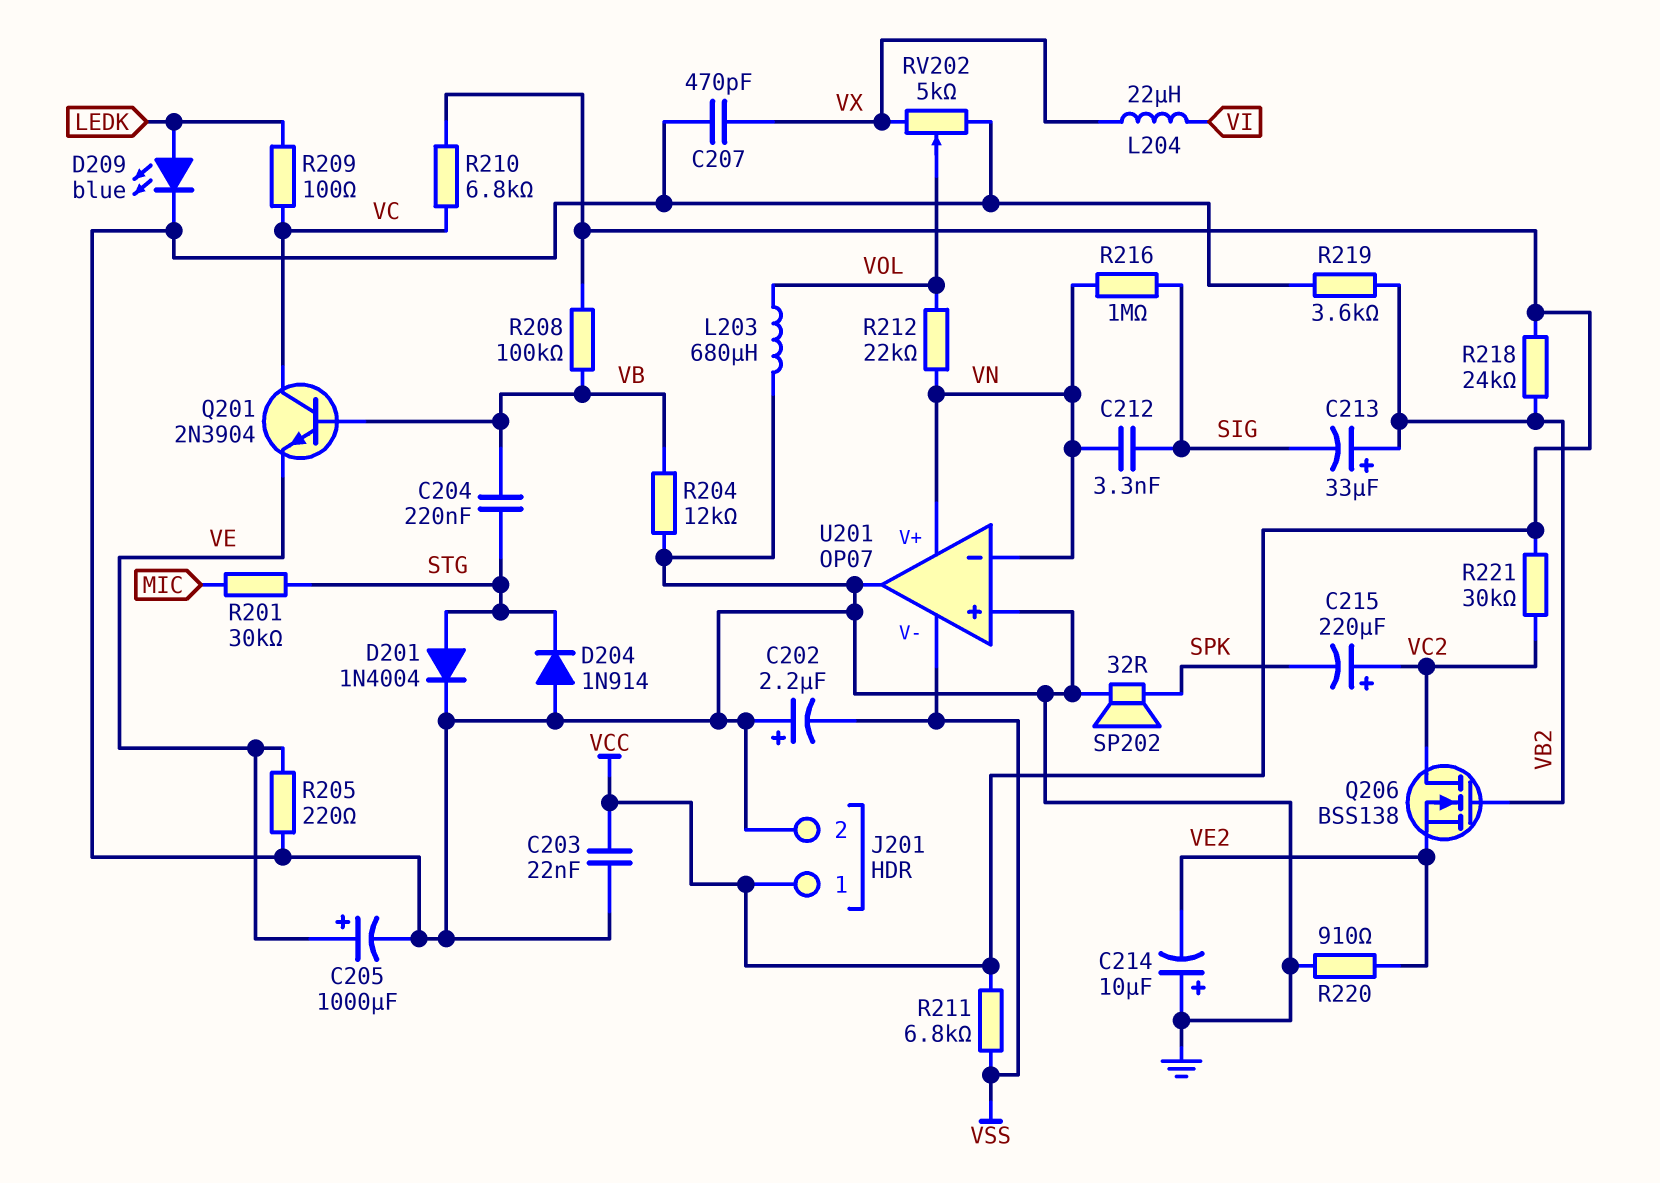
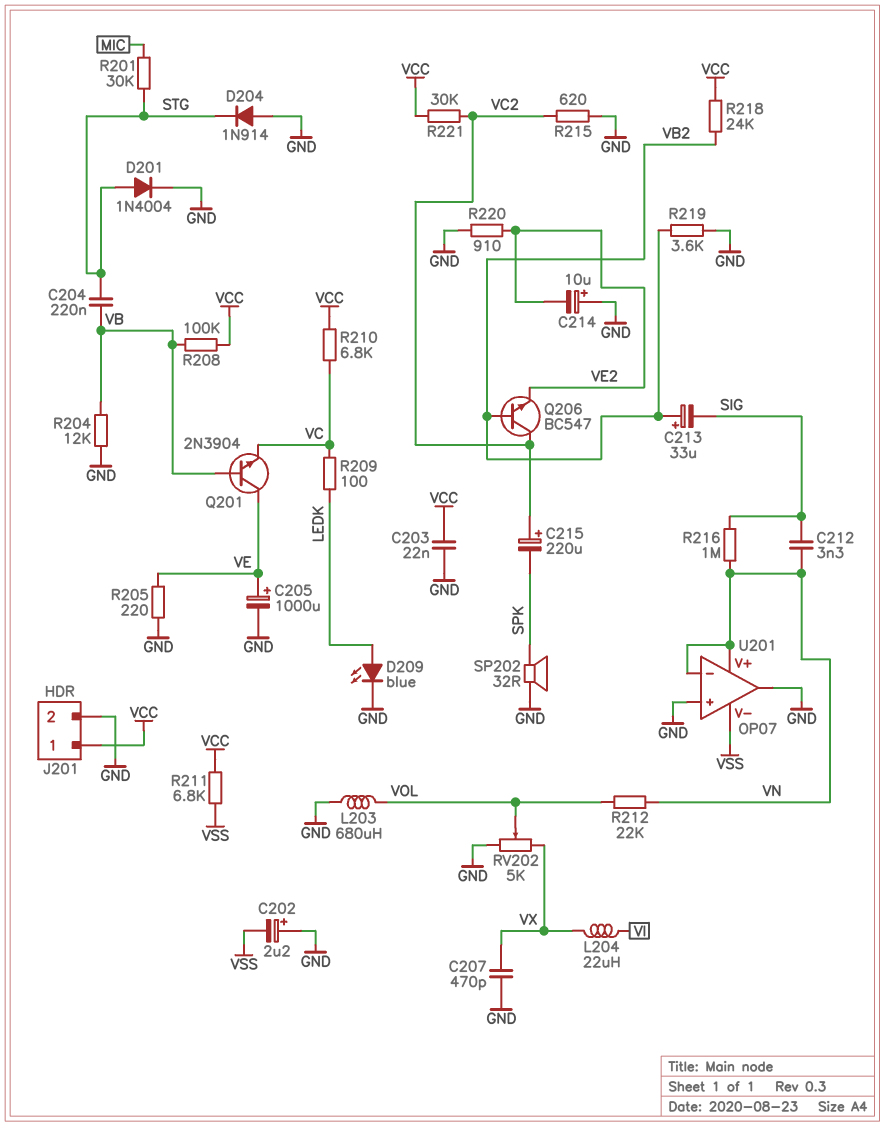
Q201: NPN 2N3904 (B VB, C VC, E VE) -> NPN 2N3904 (B VB, C VE, E VC)
Q206: NMOS BSS138 (G VB2, D VC2, S VE2) -> NPN BC547 (B VB2, C VC2, E VE2)
R215: none -> 620 (GND, VC2)

